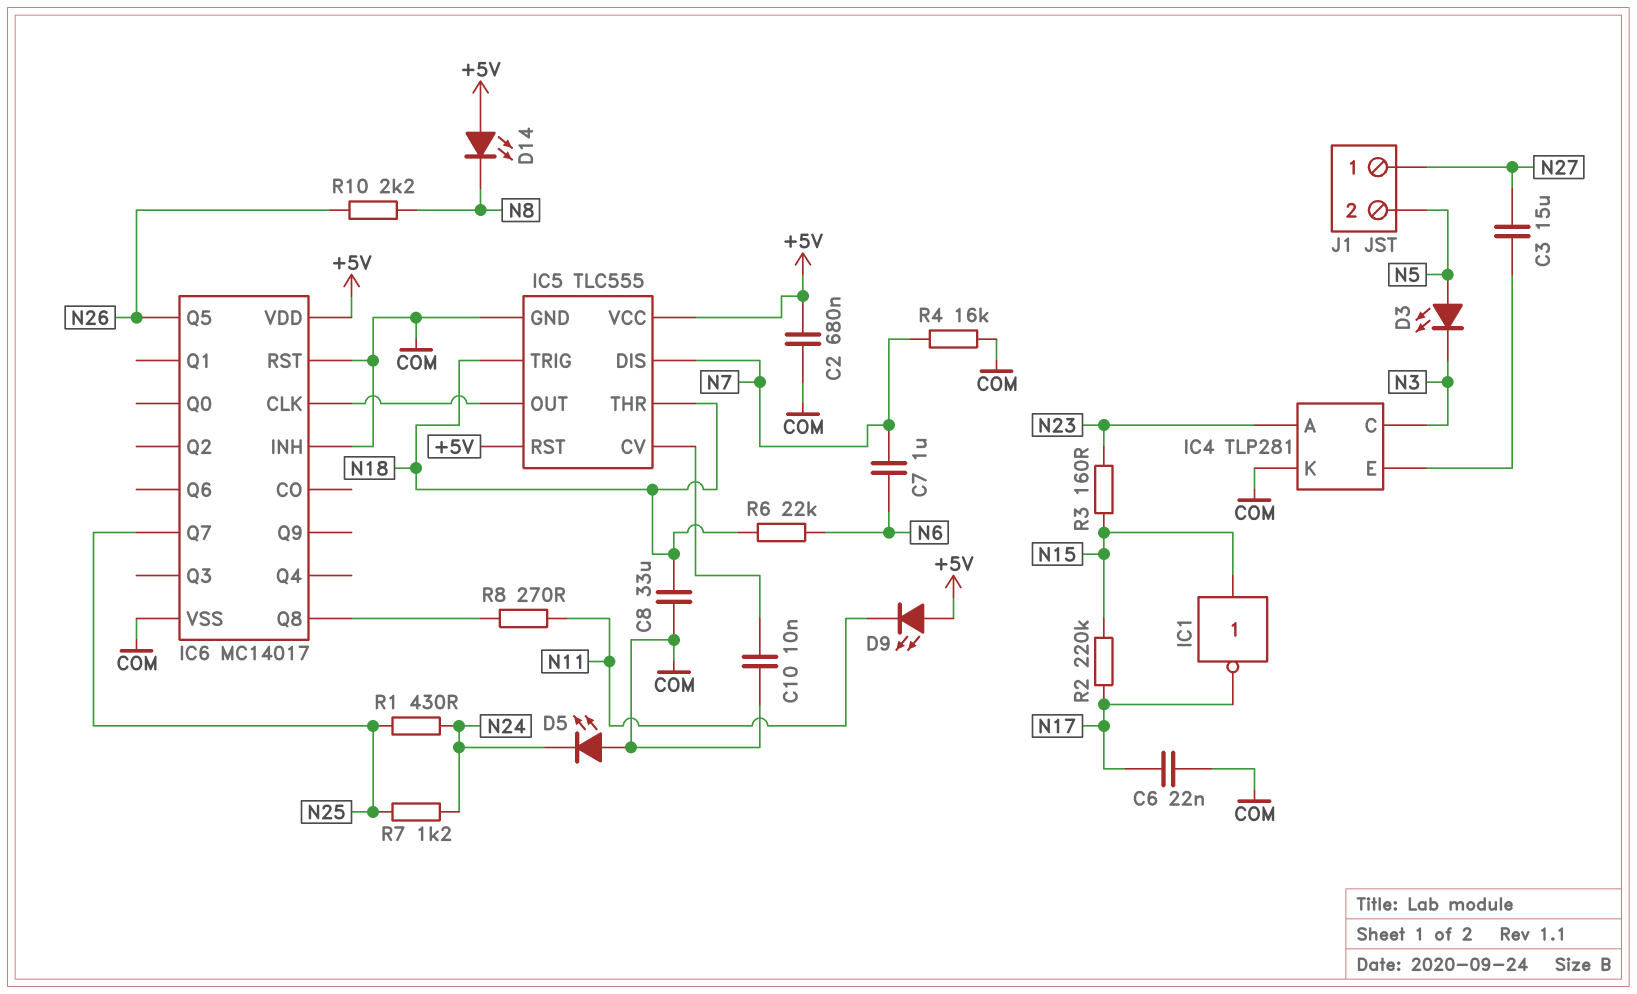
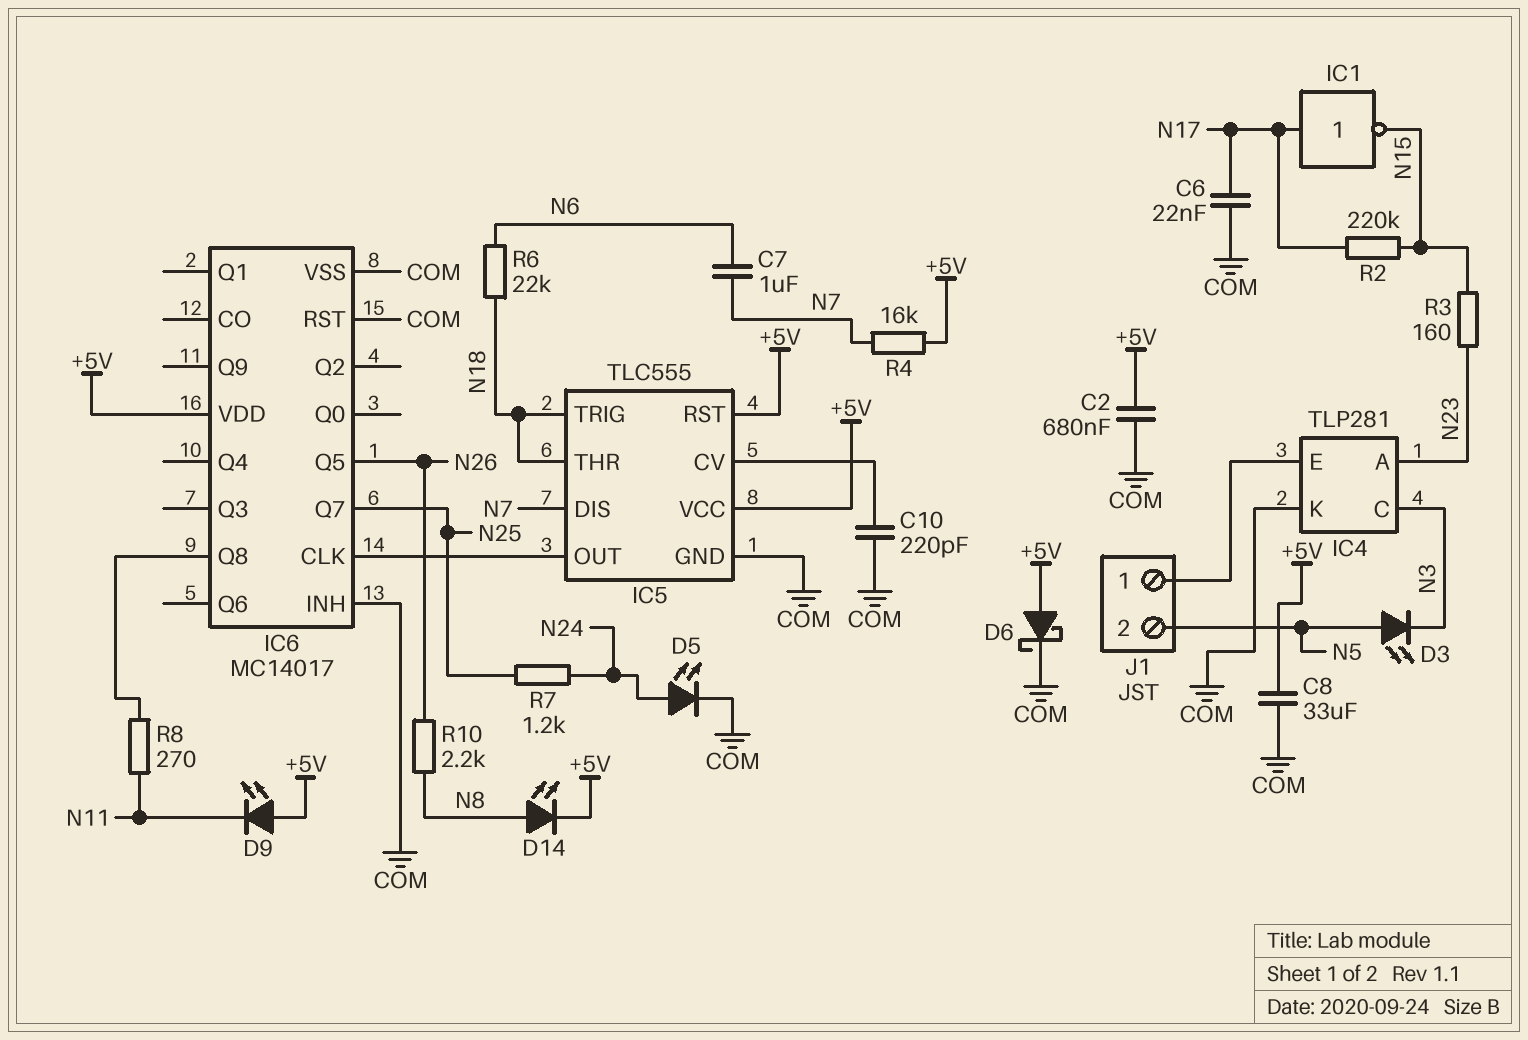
C3: 15uF (IC4/E, N27) -> none
C8: 33uF (COM, N18) -> 33uF (+5V, COM)
C10: 10nF (COM, IC5/CV) -> 220pF (COM, IC5/CV)
D5: LED (A COM, K N24) -> LED (A N24, K COM)
D6: none -> schottky (A +5V, K COM)
D14: LED (A +5V, K N8) -> LED (A N8, K +5V)
IC1: NOT (in N15, out N17) -> NOT (in N17, out N15)
J1 pin 1: N27 -> IC4/E
R1: 430 (N24, N25) -> none
R4: 16k (COM, N7) -> 16k (+5V, N7)

